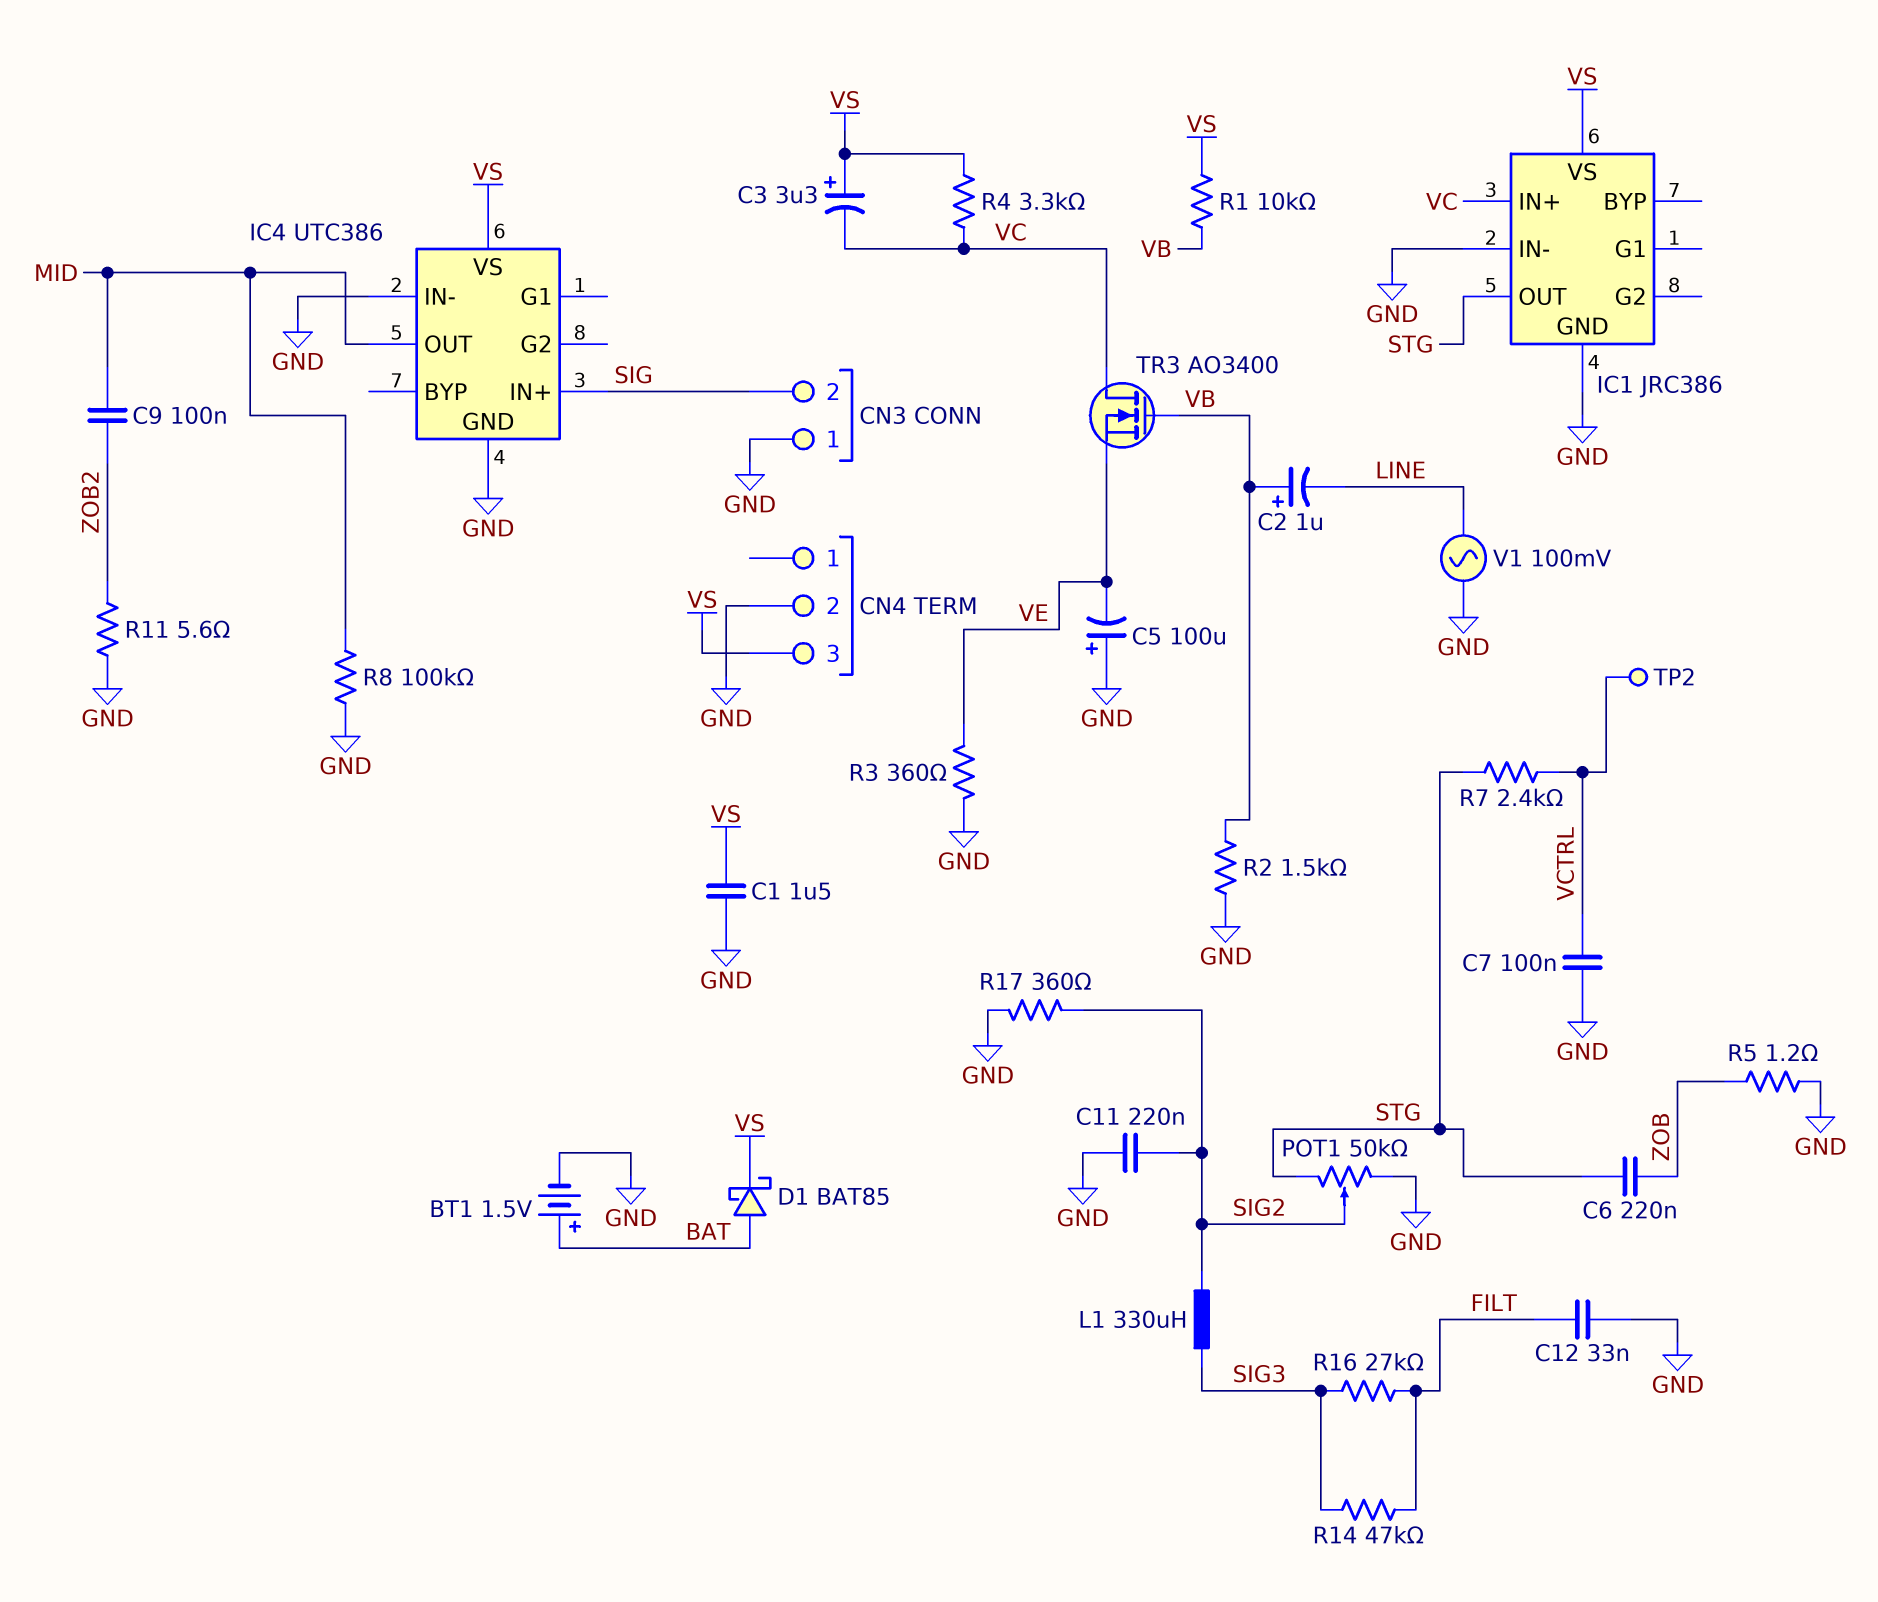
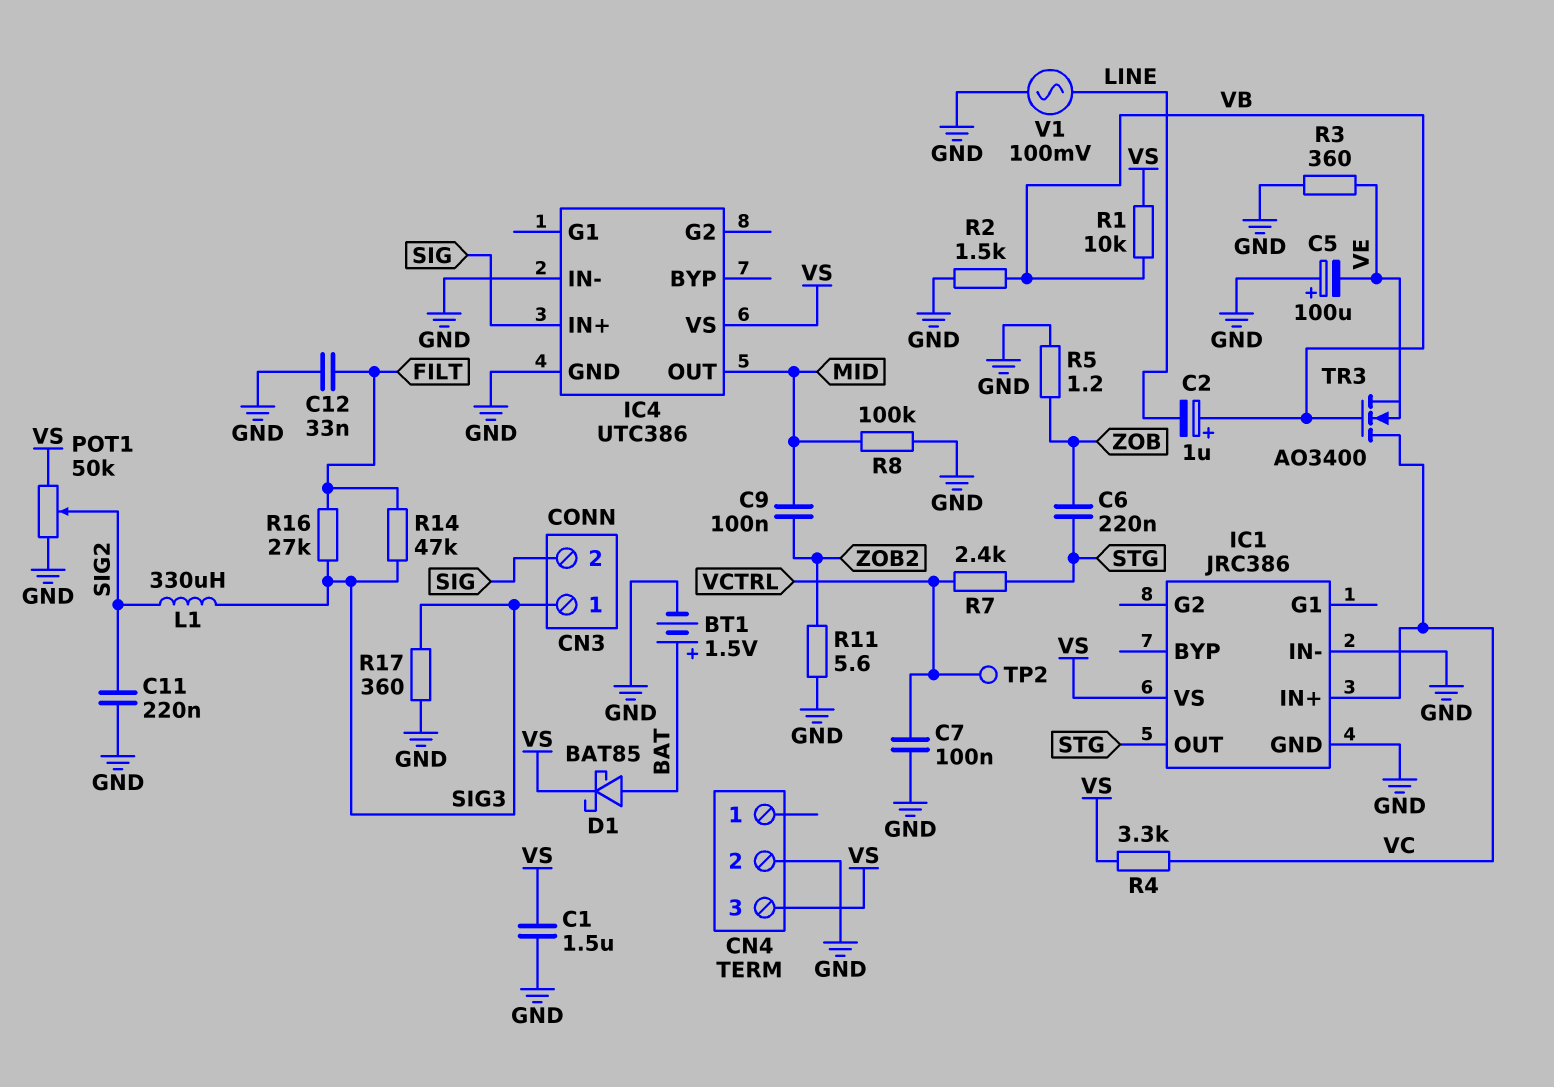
C3: 3.3uF (plus VS, minus VC) -> none
CN3 pin 1: GND -> SIG3
POT1: 50k (GND, STG, wiper SIG2) -> 50k (GND, VS, wiper SIG2)
R17: 360 (GND, SIG2) -> 360 (GND, SIG3)

